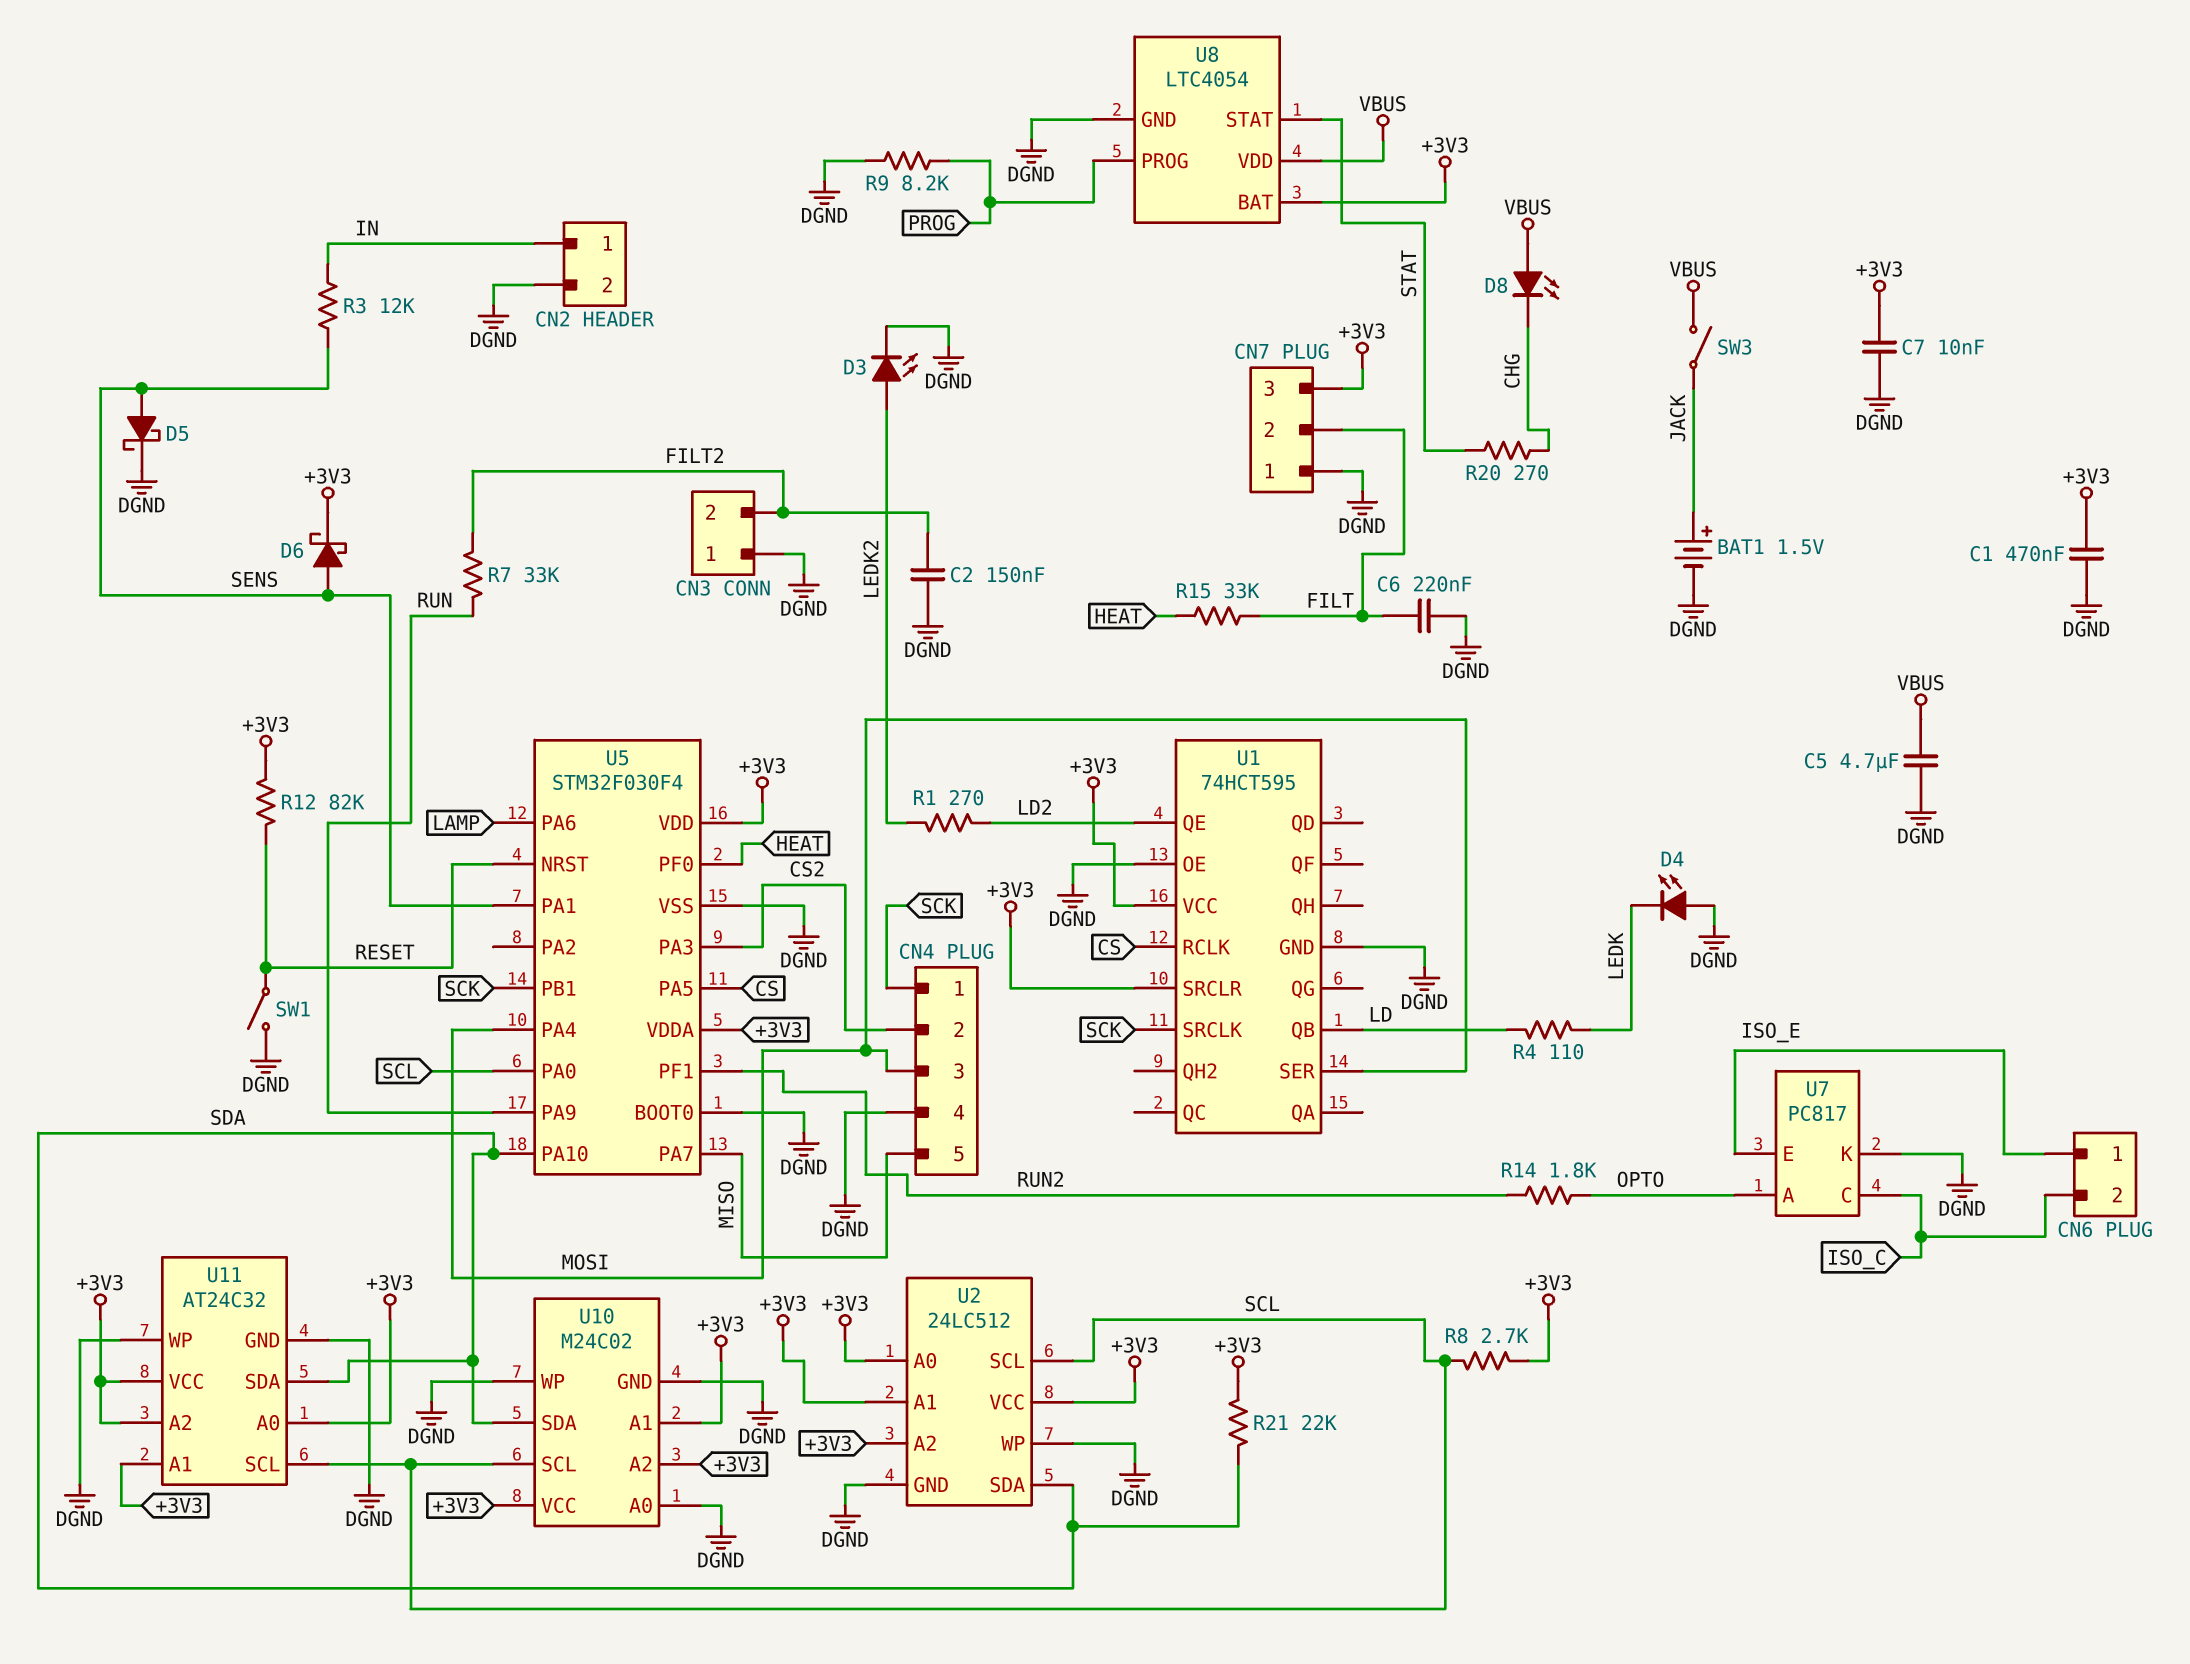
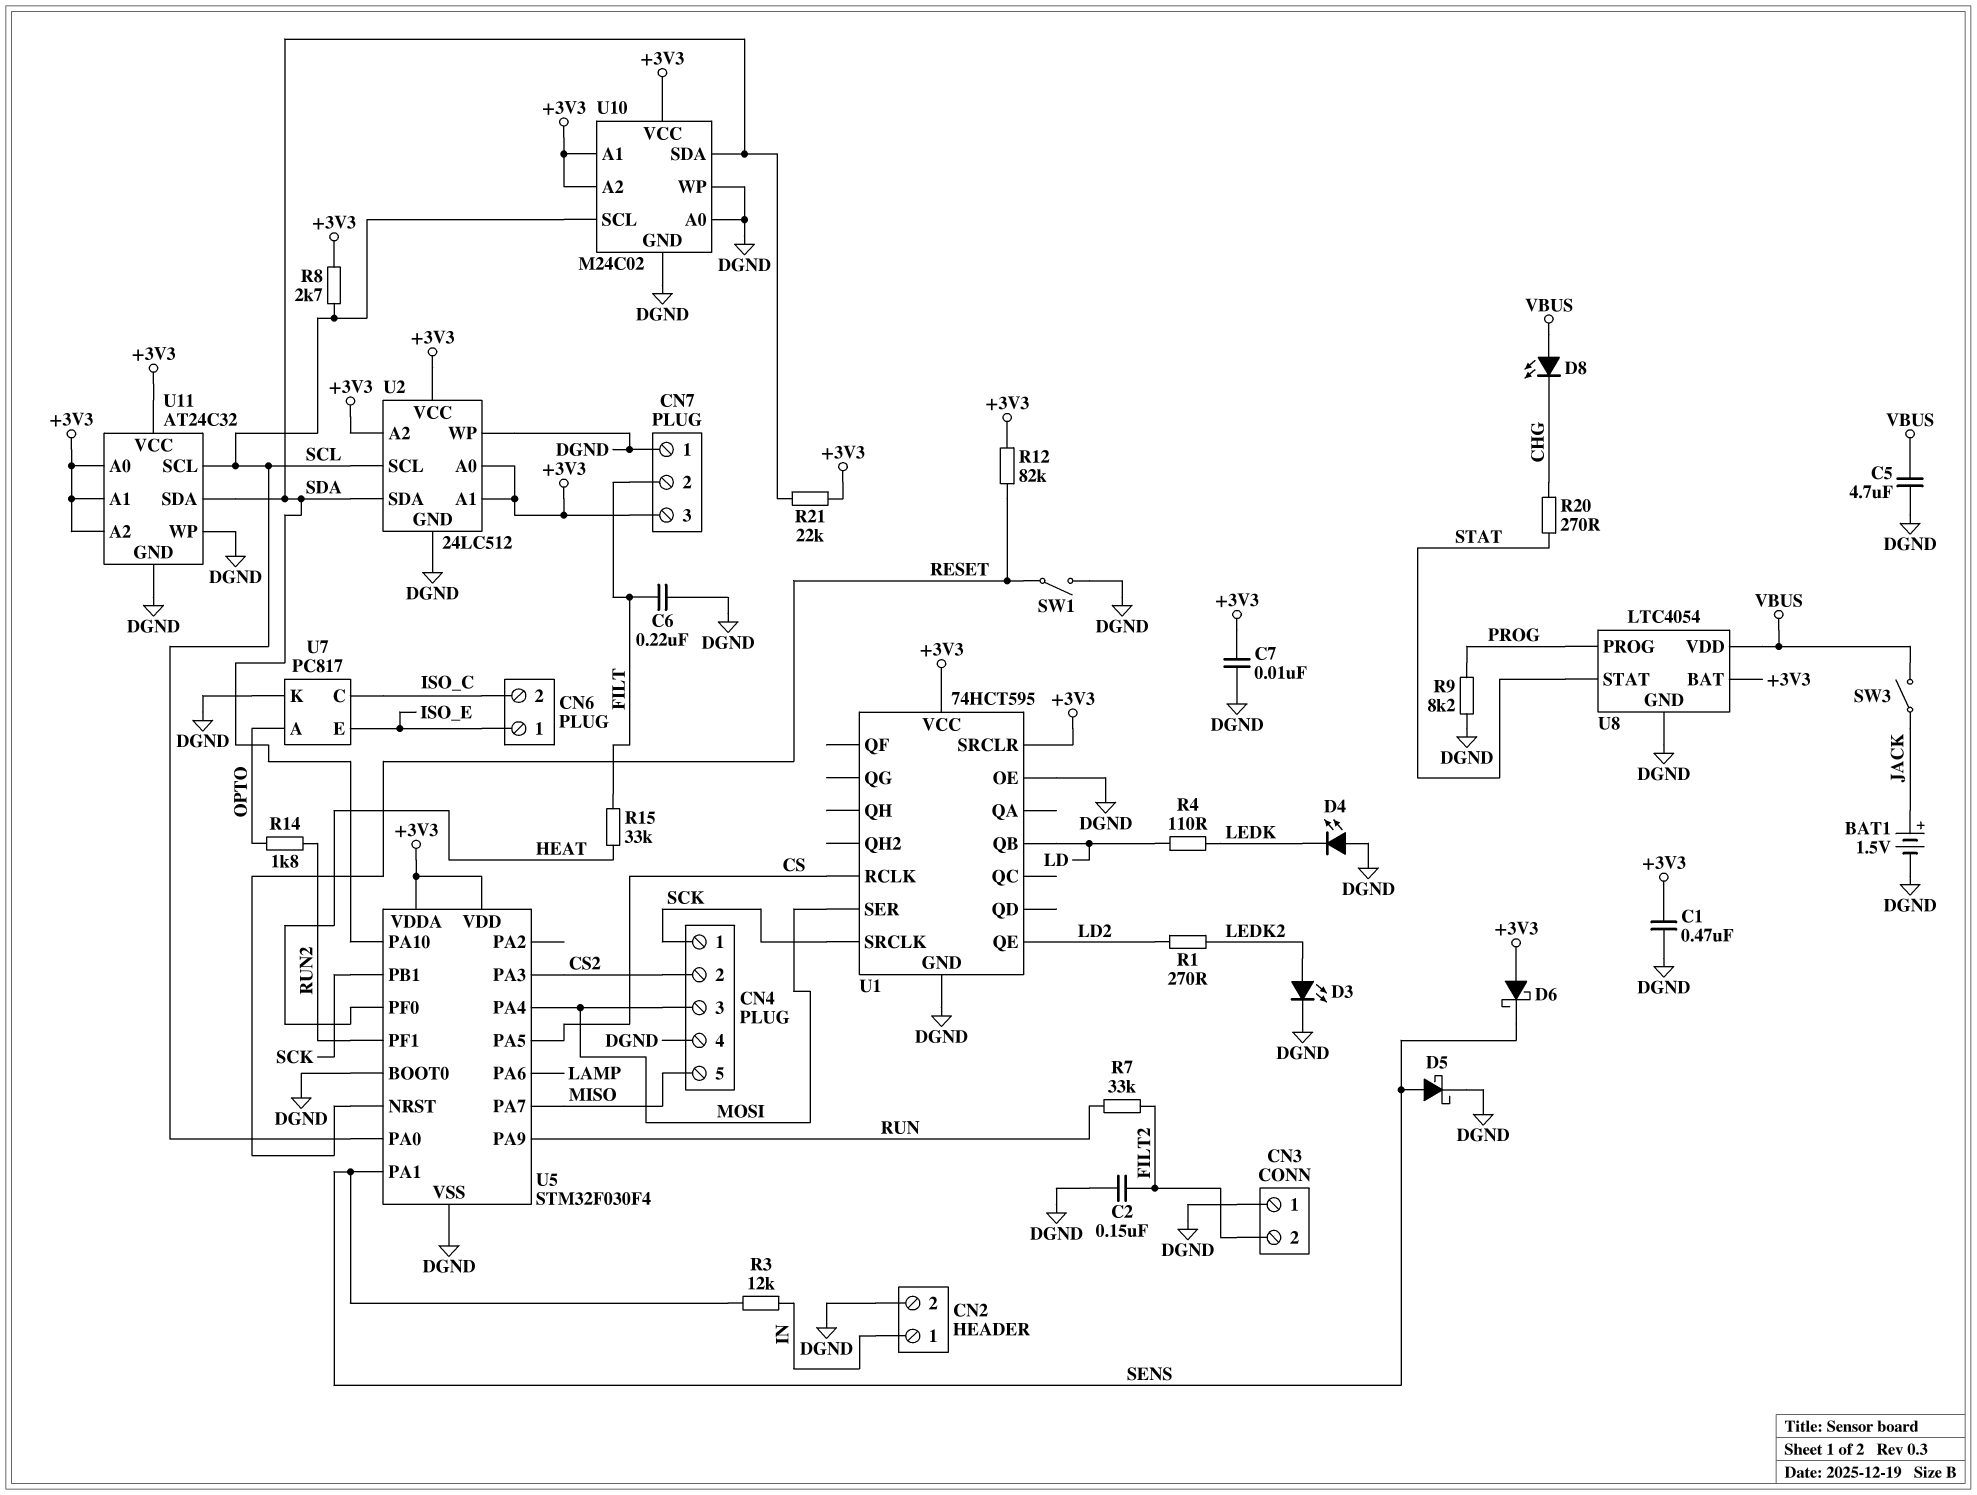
D6: schottky (A SENS, K +3V3) -> schottky (A +3V3, K SENS)

